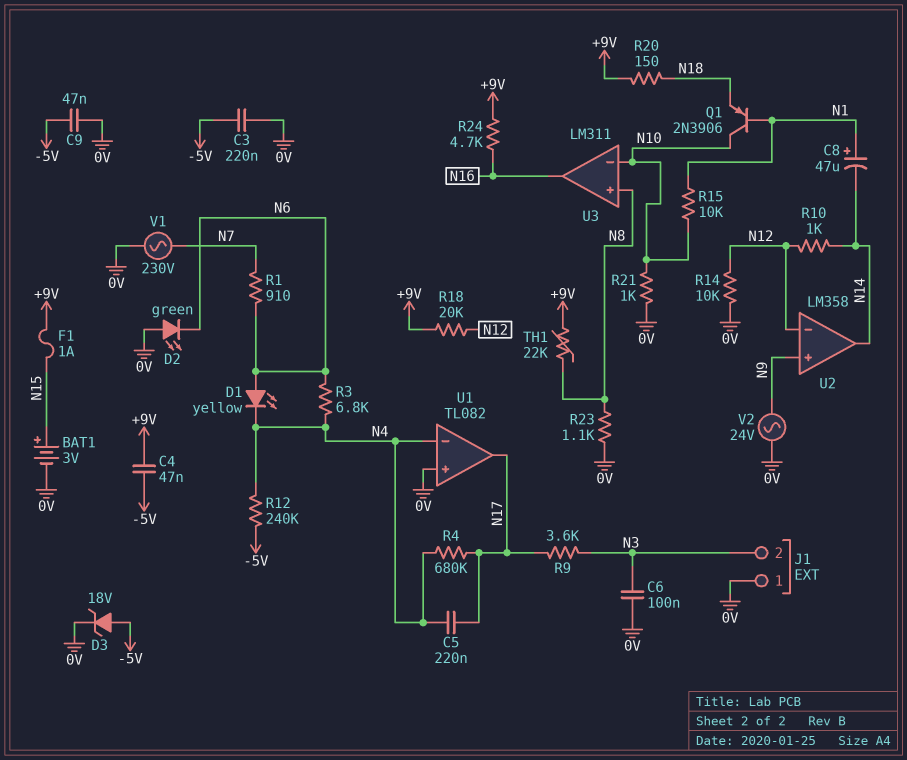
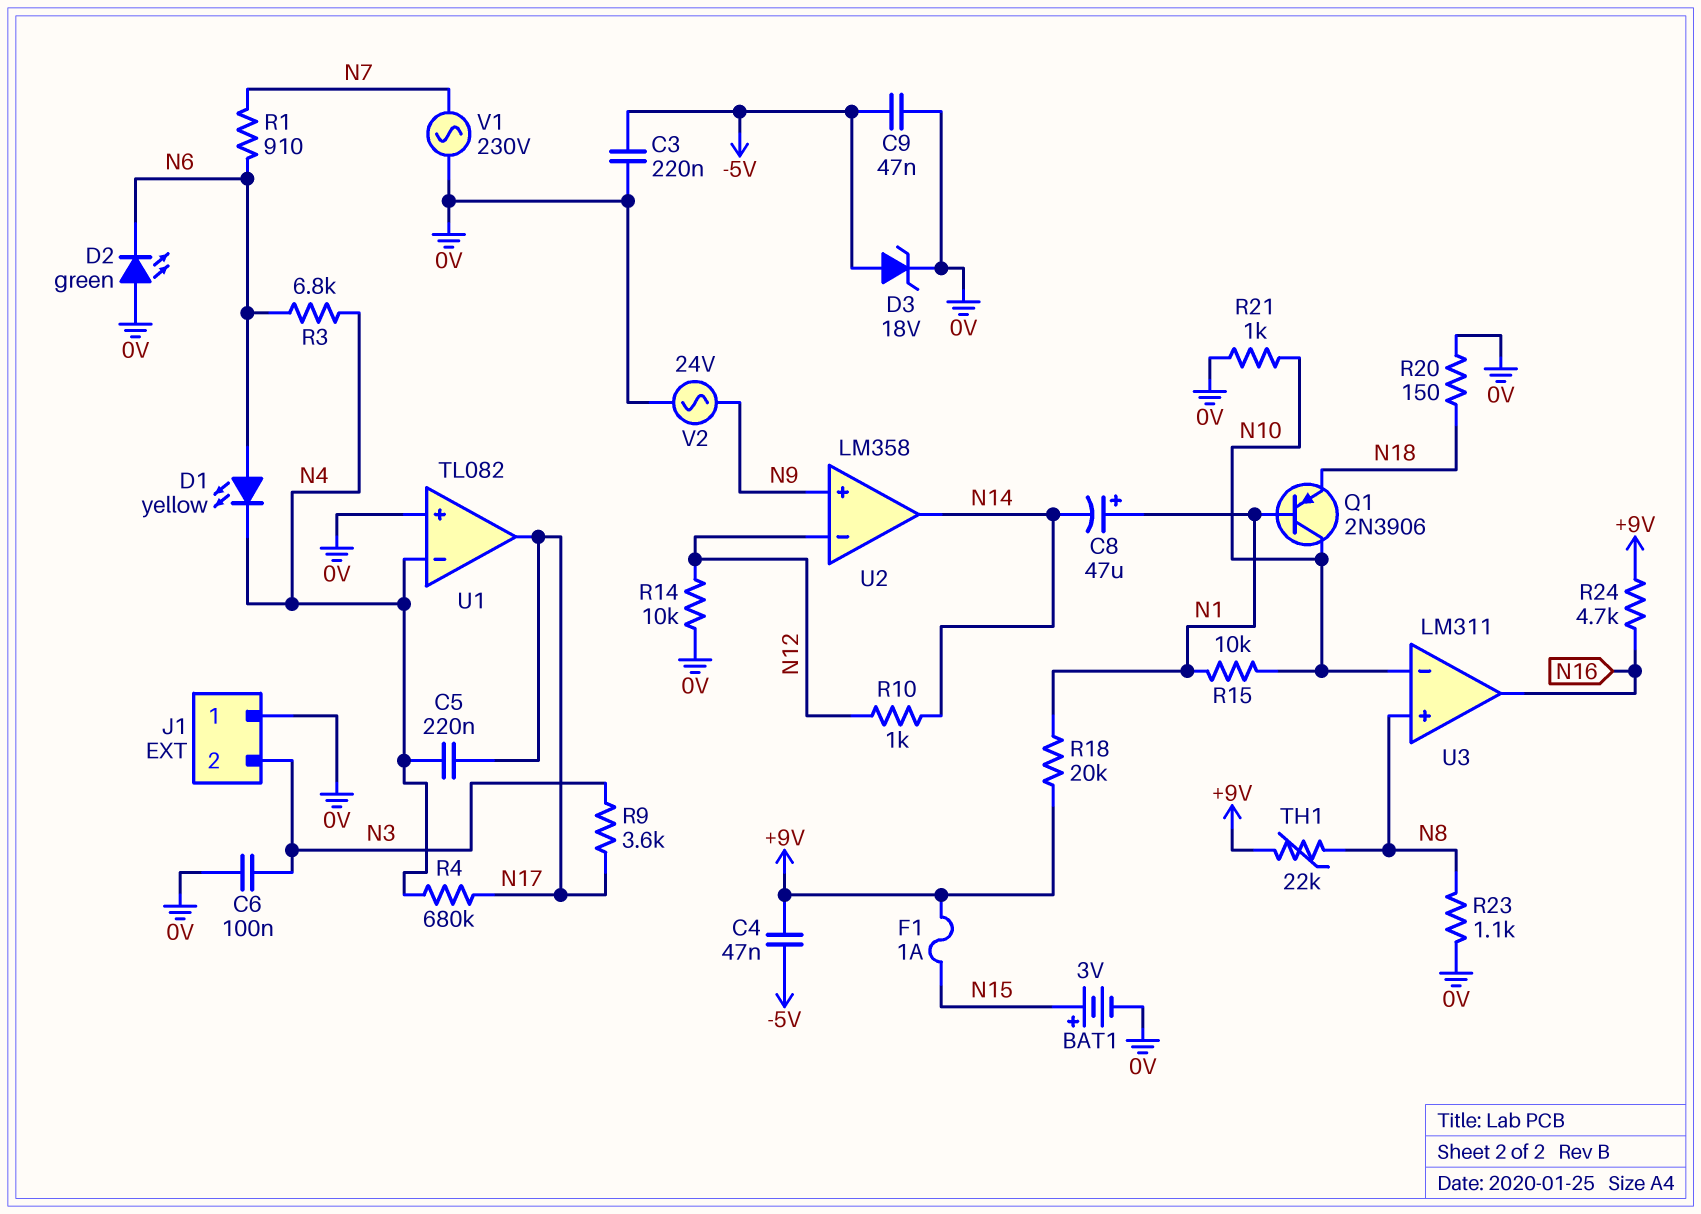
R12: 240k (-5V, N4) -> none
R18: 20k (+9V, N12) -> 20k (+9V, N1)
R20: 150 (+9V, N18) -> 150 (0V, N18)

